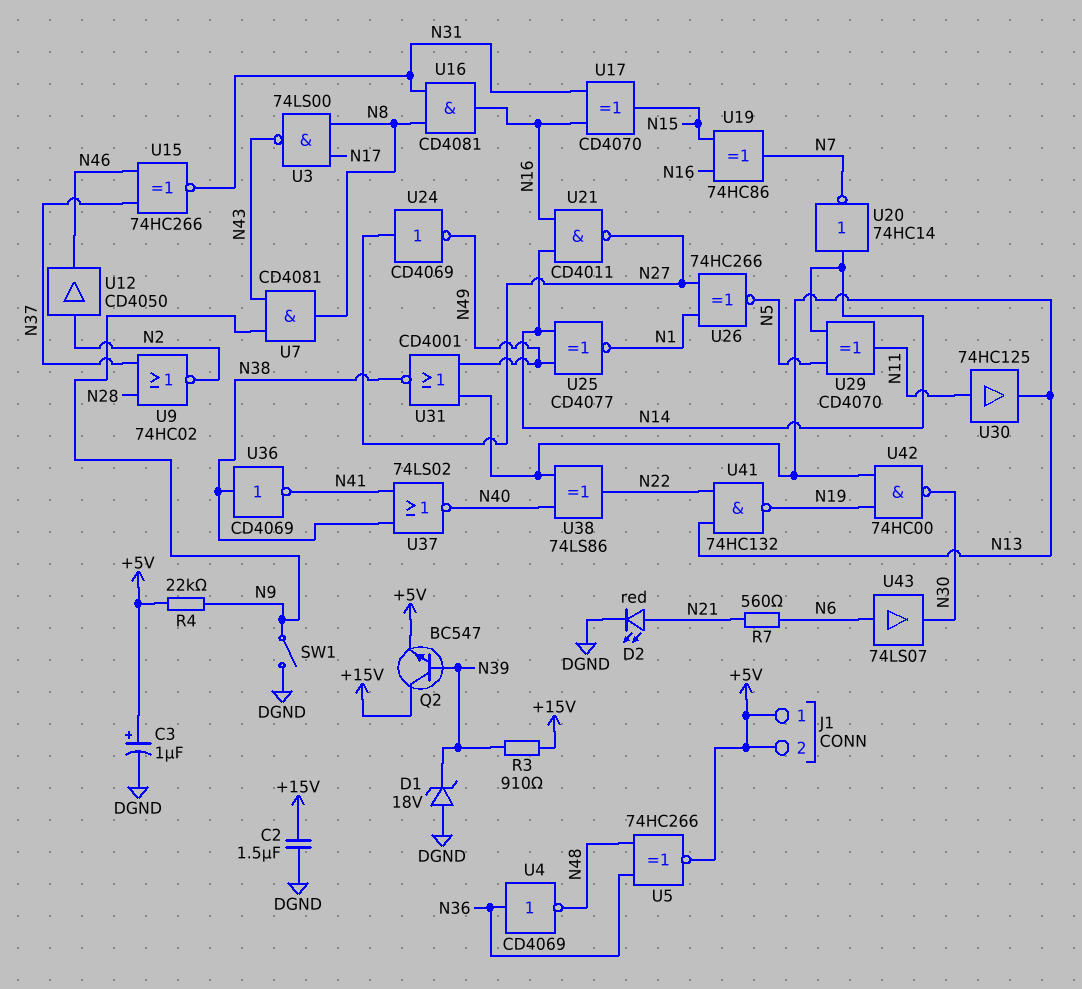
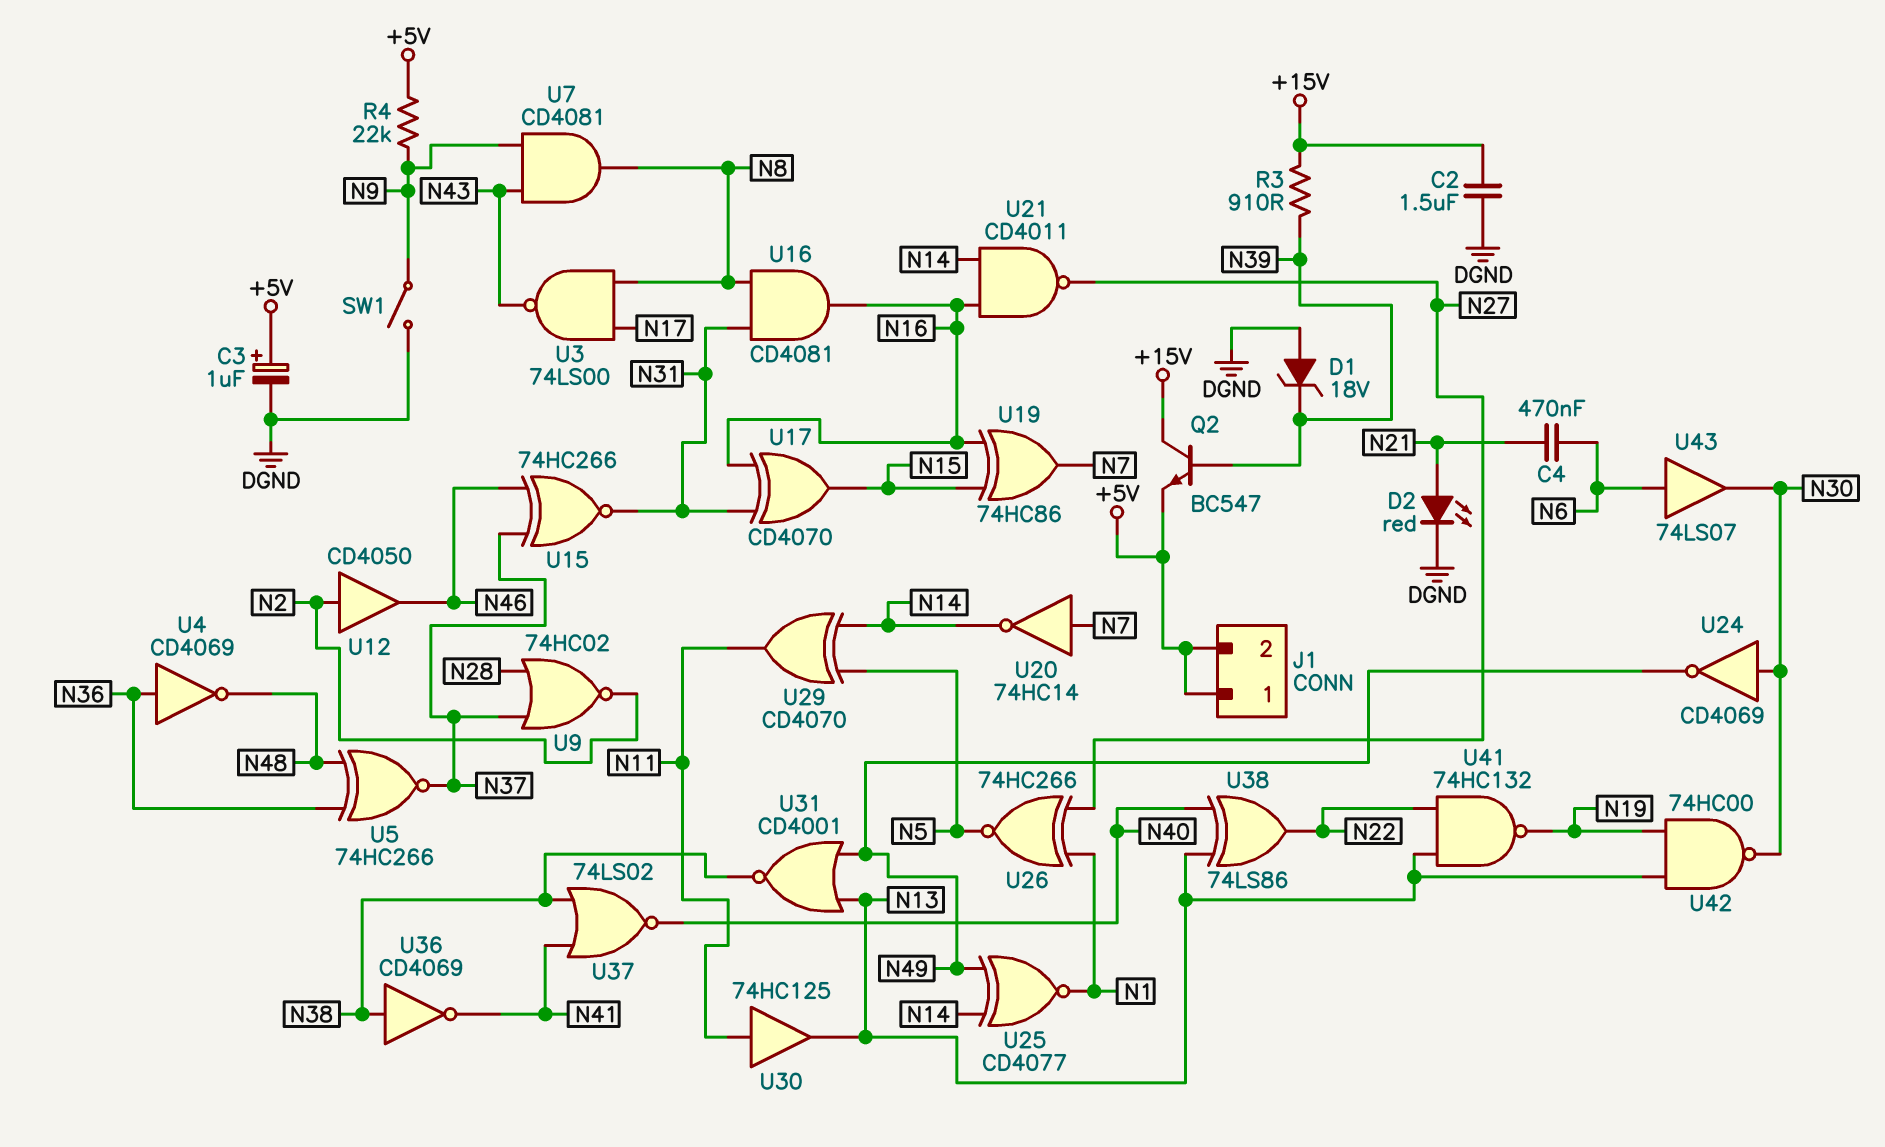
C4: none -> 470nF (N6, N21)
R7: 560 (N6, N21) -> none
U5: XNOR 74HC266 (in N36, in N48, out +5V) -> XNOR 74HC266 (in N36, in N48, out N37)
U20: NOT 74HC14 (in N14, out N7) -> NOT 74HC14 (in N7, out N14)
U24: NOT CD4069 (in N27, out N49) -> NOT CD4069 (in N30, out N49)

